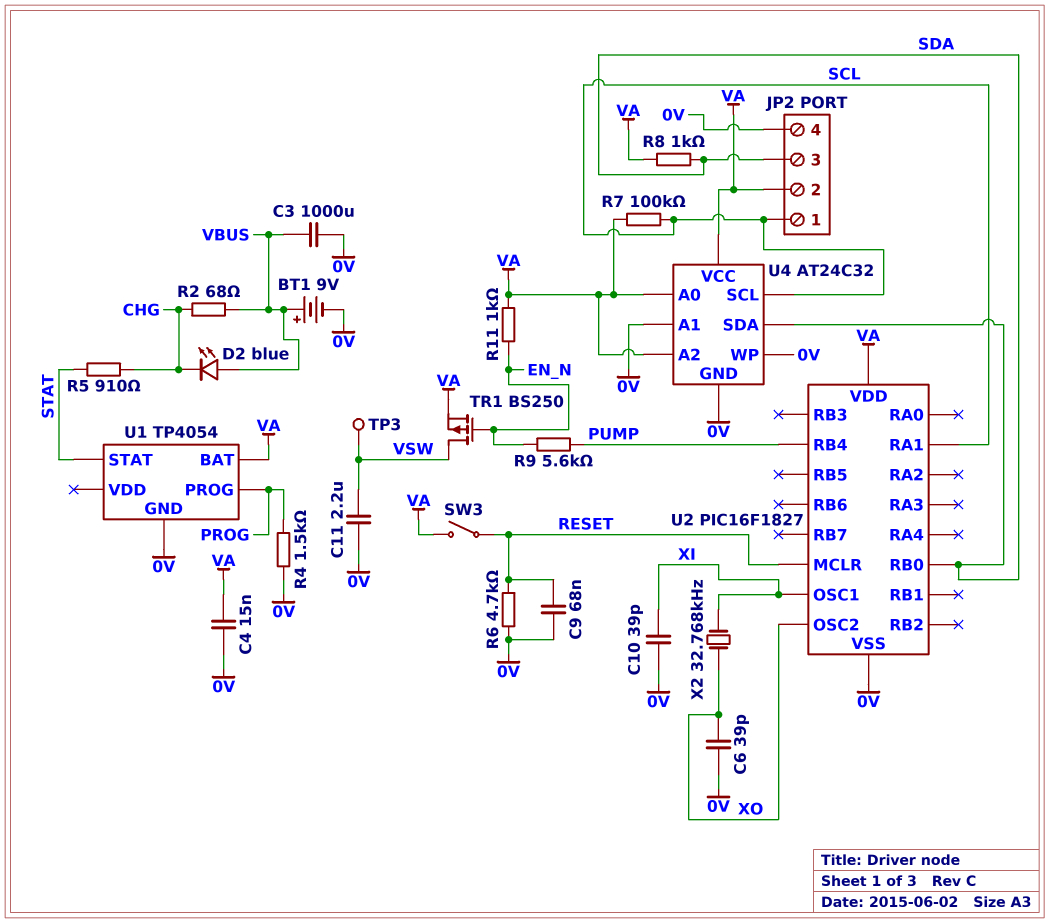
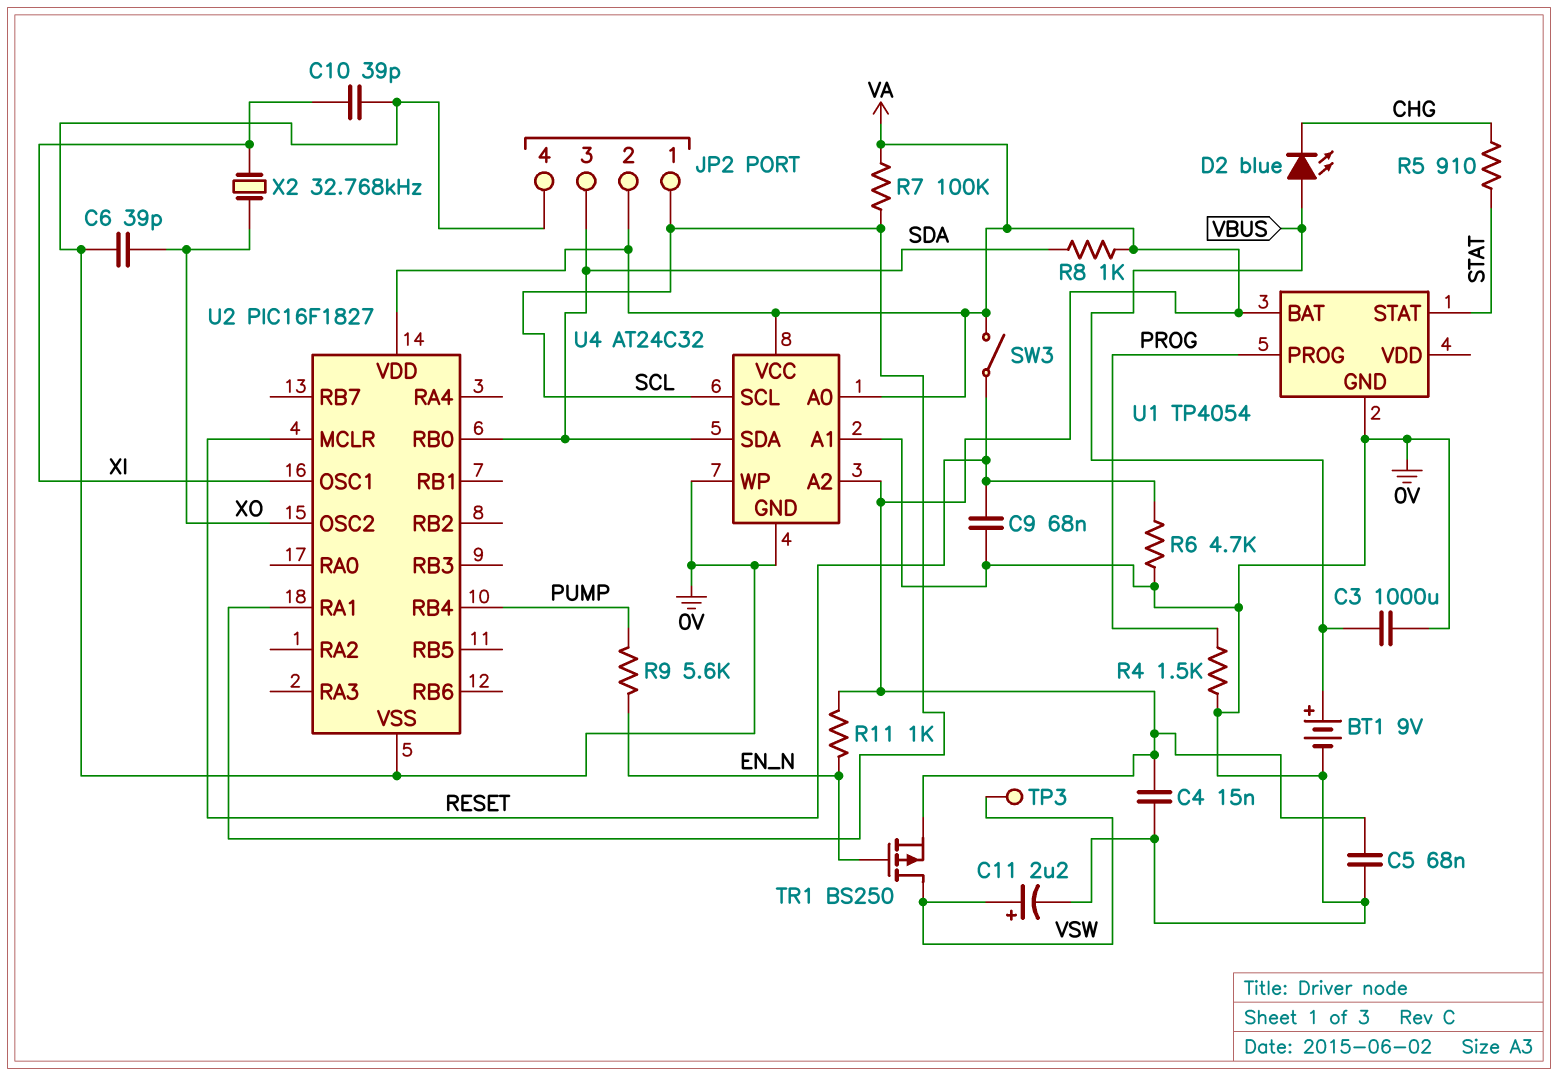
C5: none -> 68nF (0V, VA)
C11: 2.2uF (0V, VSW) -> 2.2uF (plus VSW, minus 0V)
R2: 68 (CHG, VBUS) -> none

